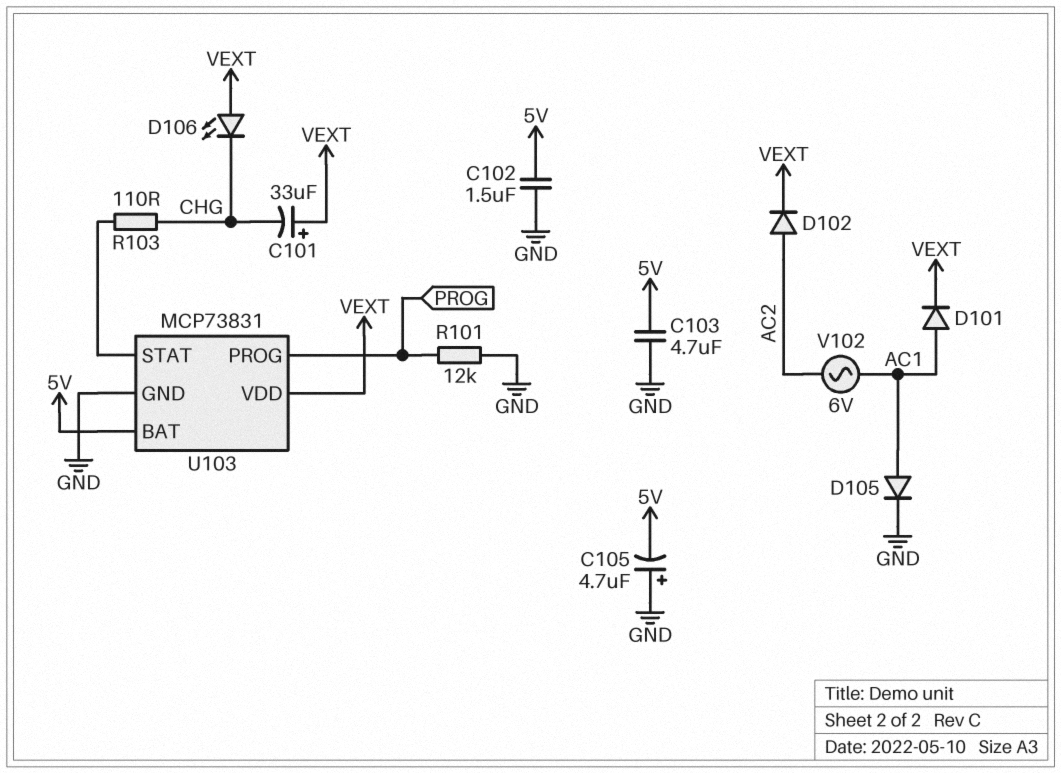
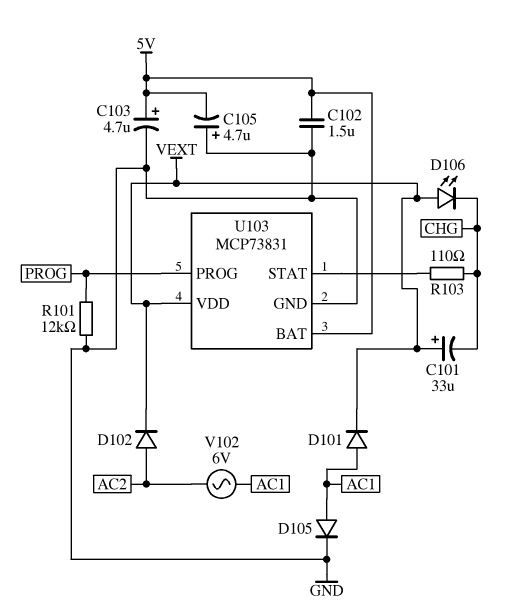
C103: 4.7uF (5V, GND) -> 4.7uF (plus 5V, minus GND)

